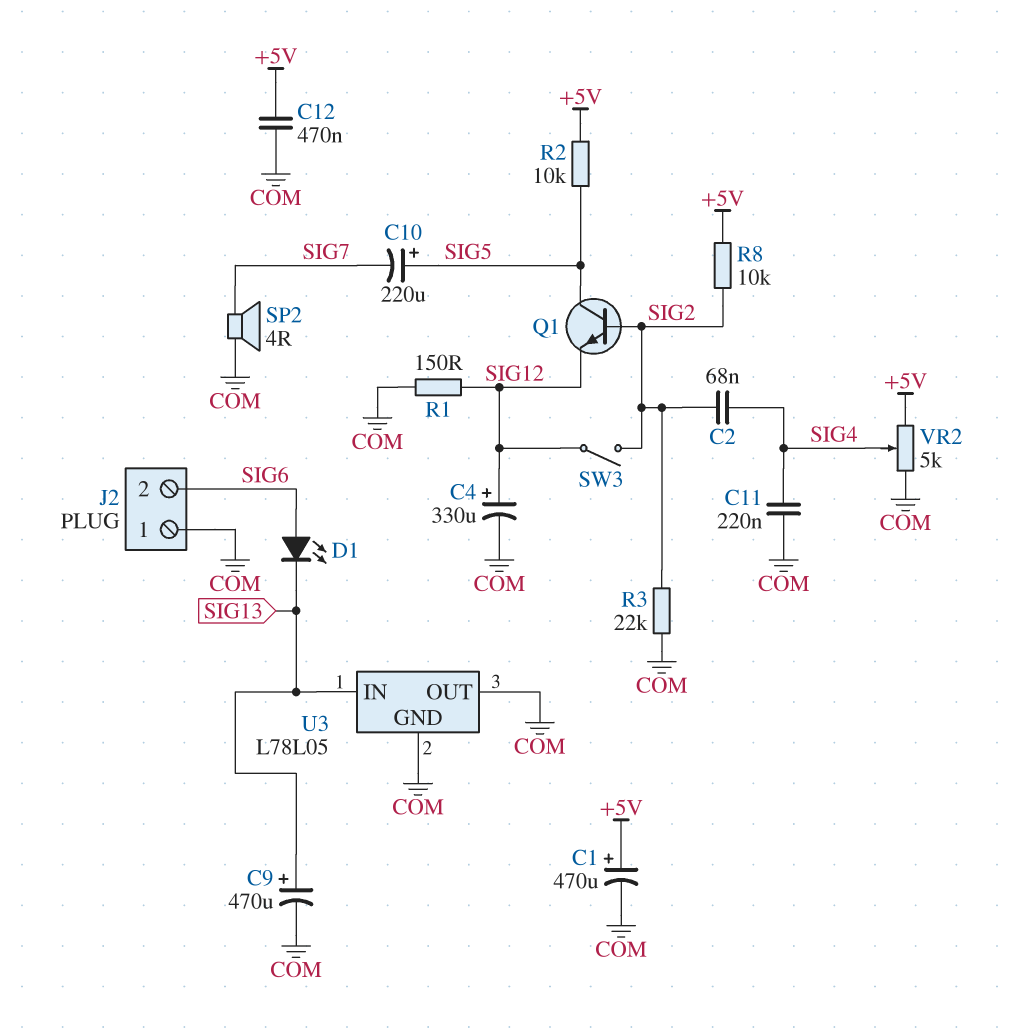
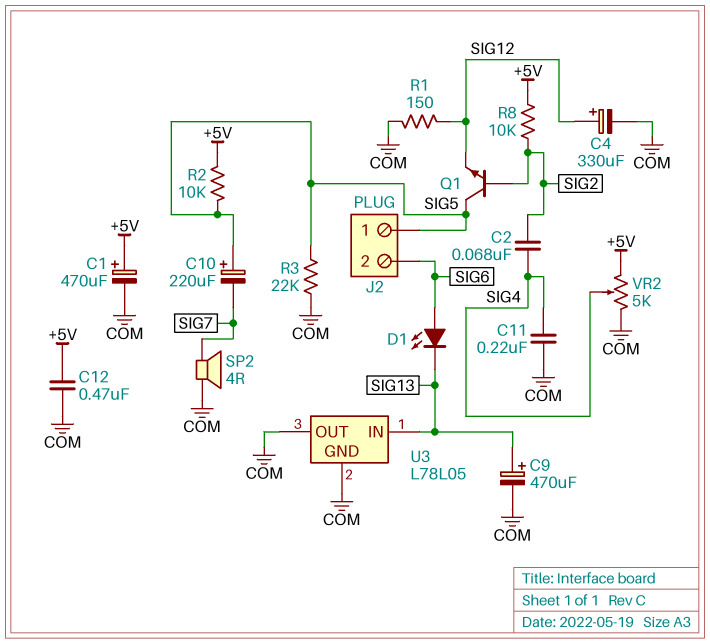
J2 pin 1: COM -> SIG5
R3: 22k (COM, SIG2) -> 22k (COM, SIG5)
SW3: switch (SIG2, SIG12) -> none

